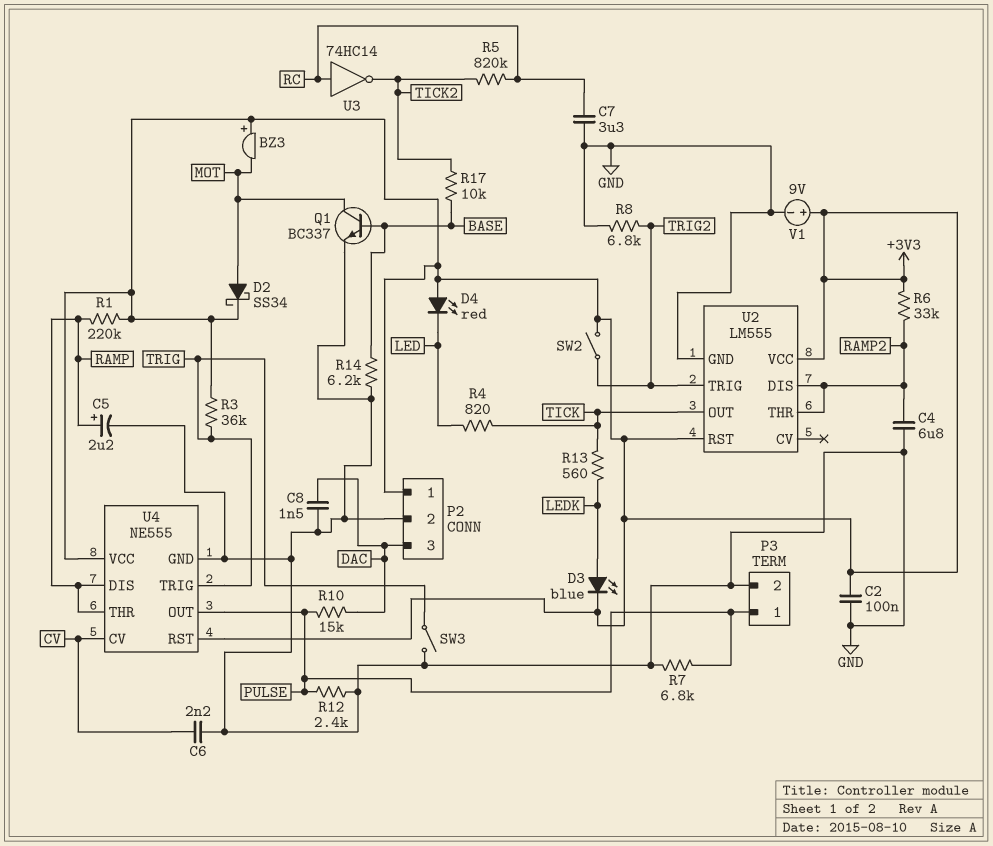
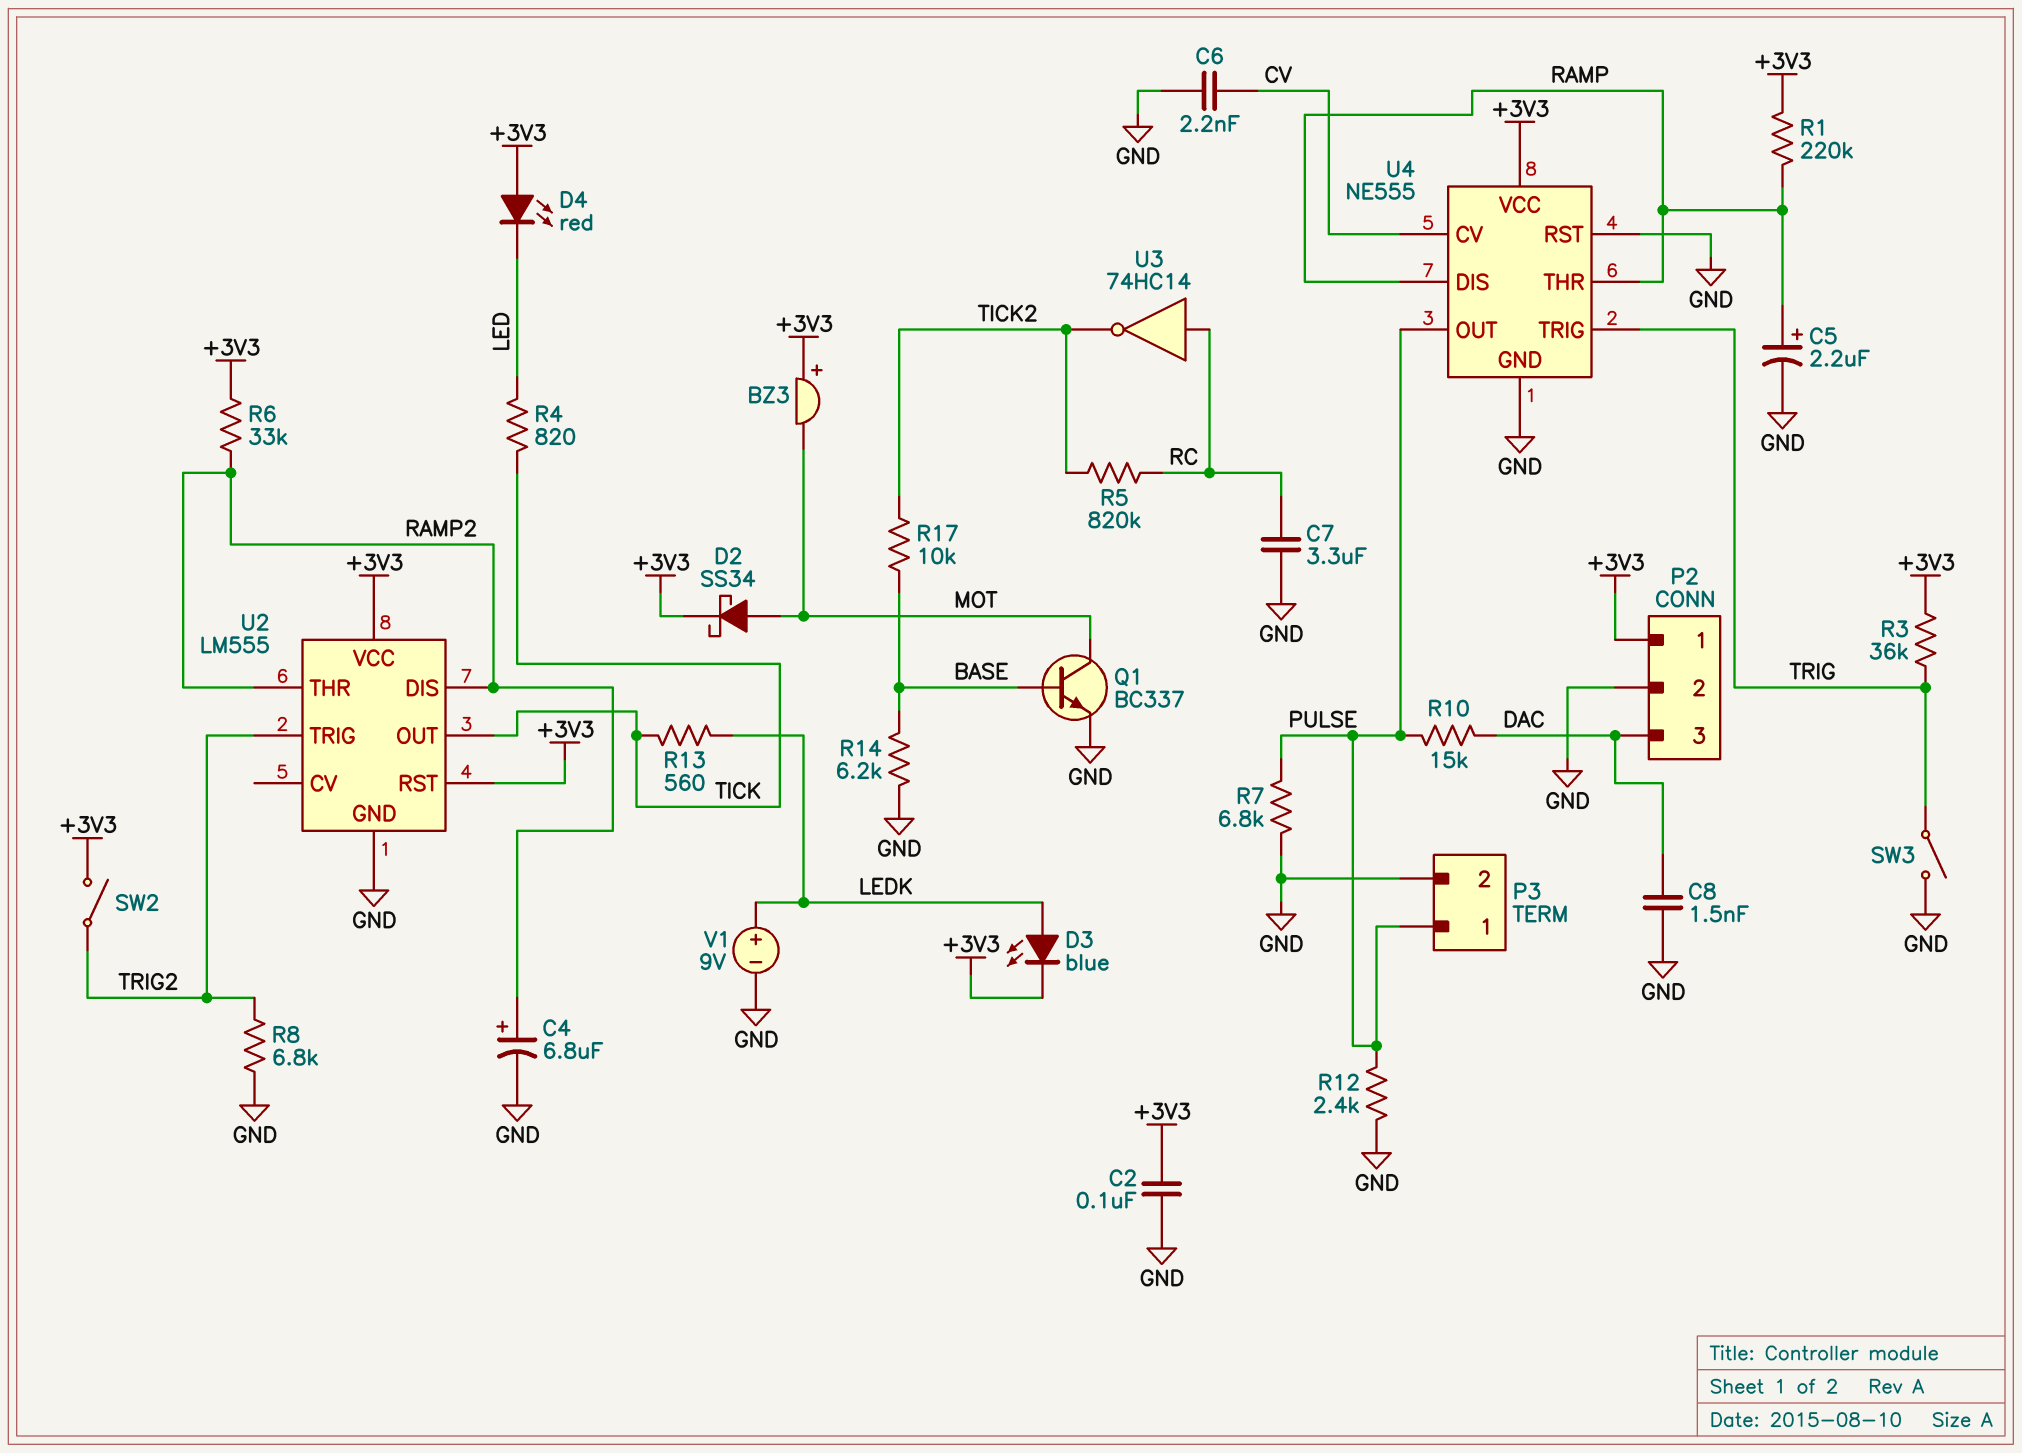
C4: 6.8uF (GND, RAMP2) -> 6.8uF (plus RAMP2, minus GND)
U4 pin RST: +3V3 -> GND
V1: 9V (plus +3V3, minus GND) -> 9V (plus LEDK, minus GND)

